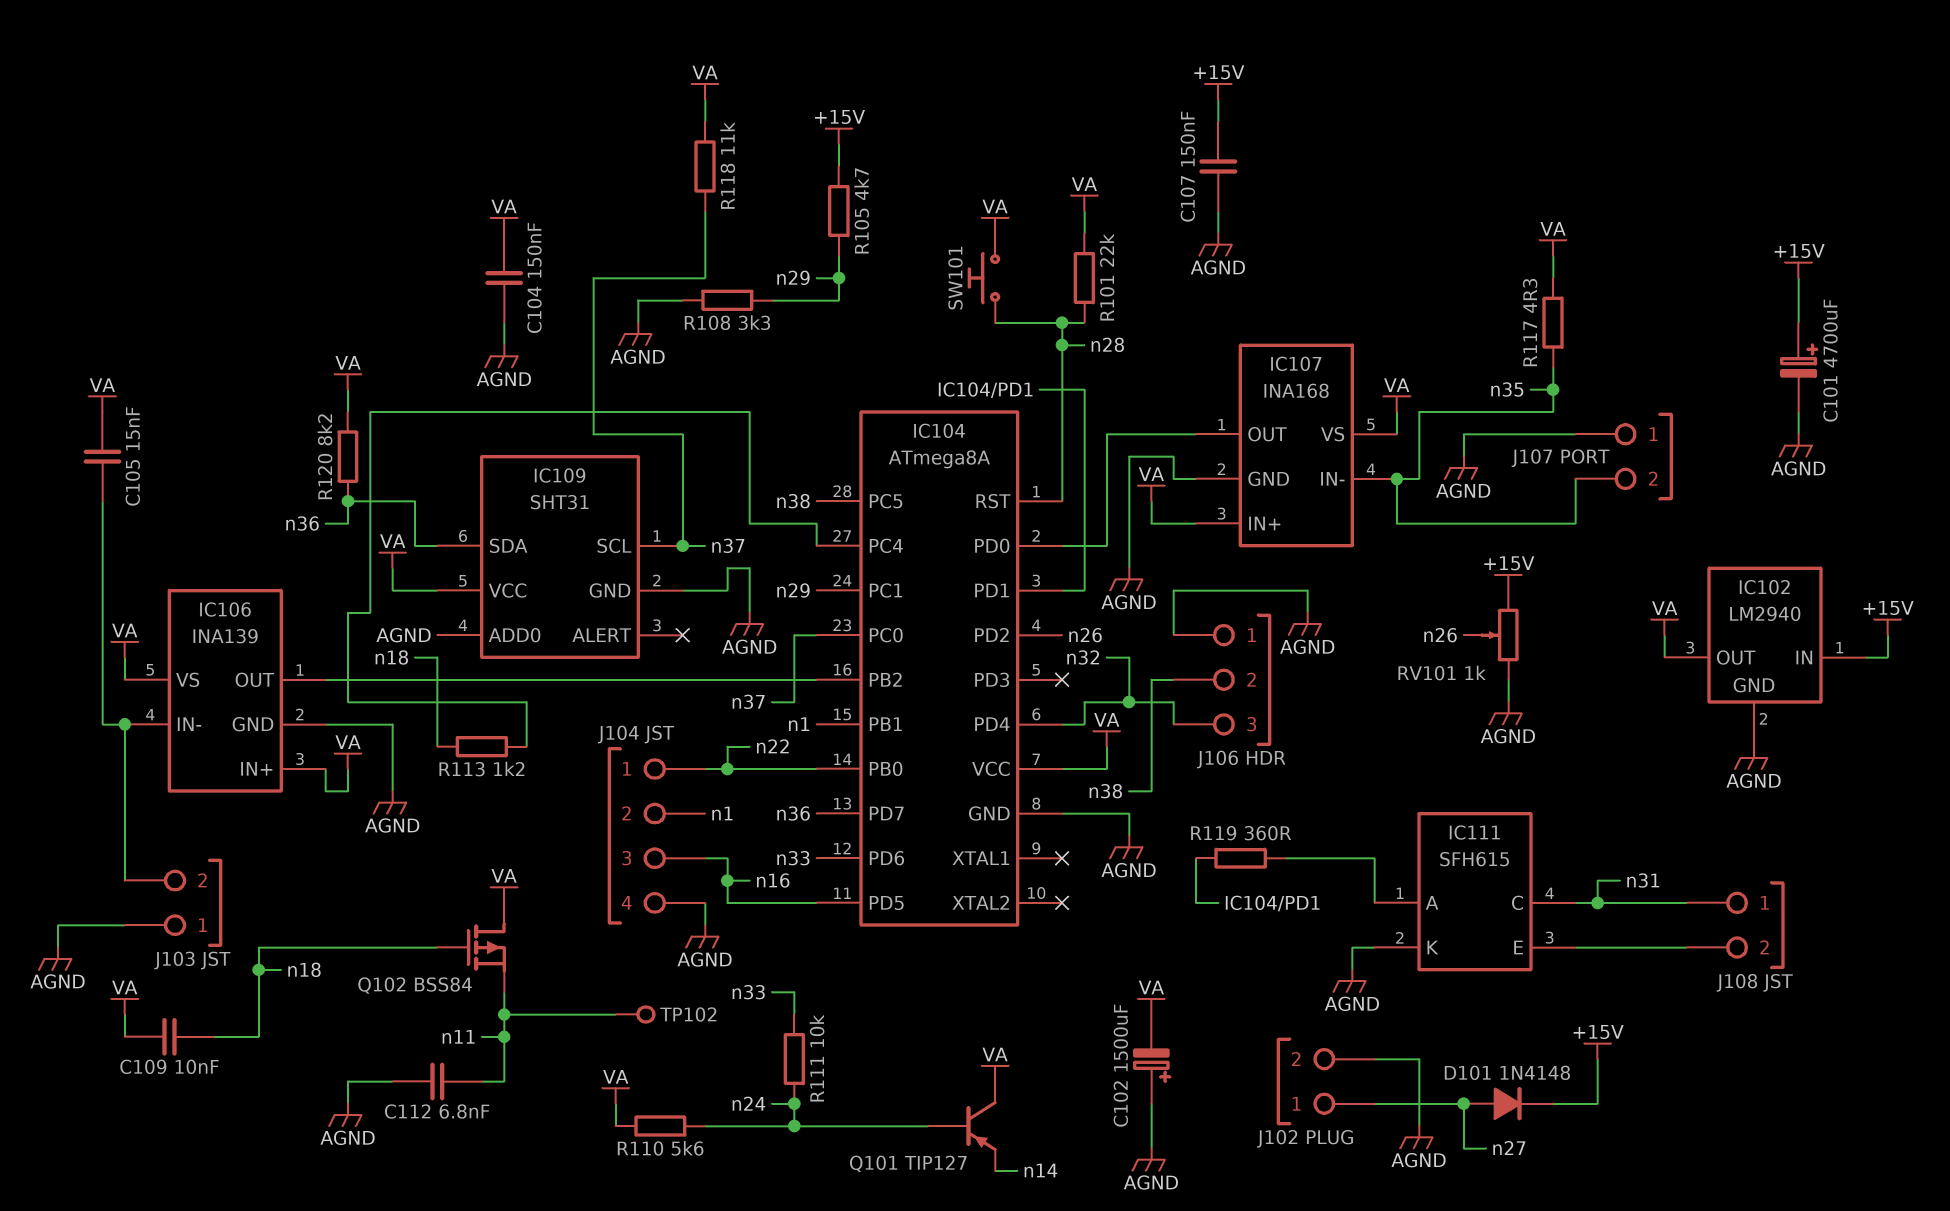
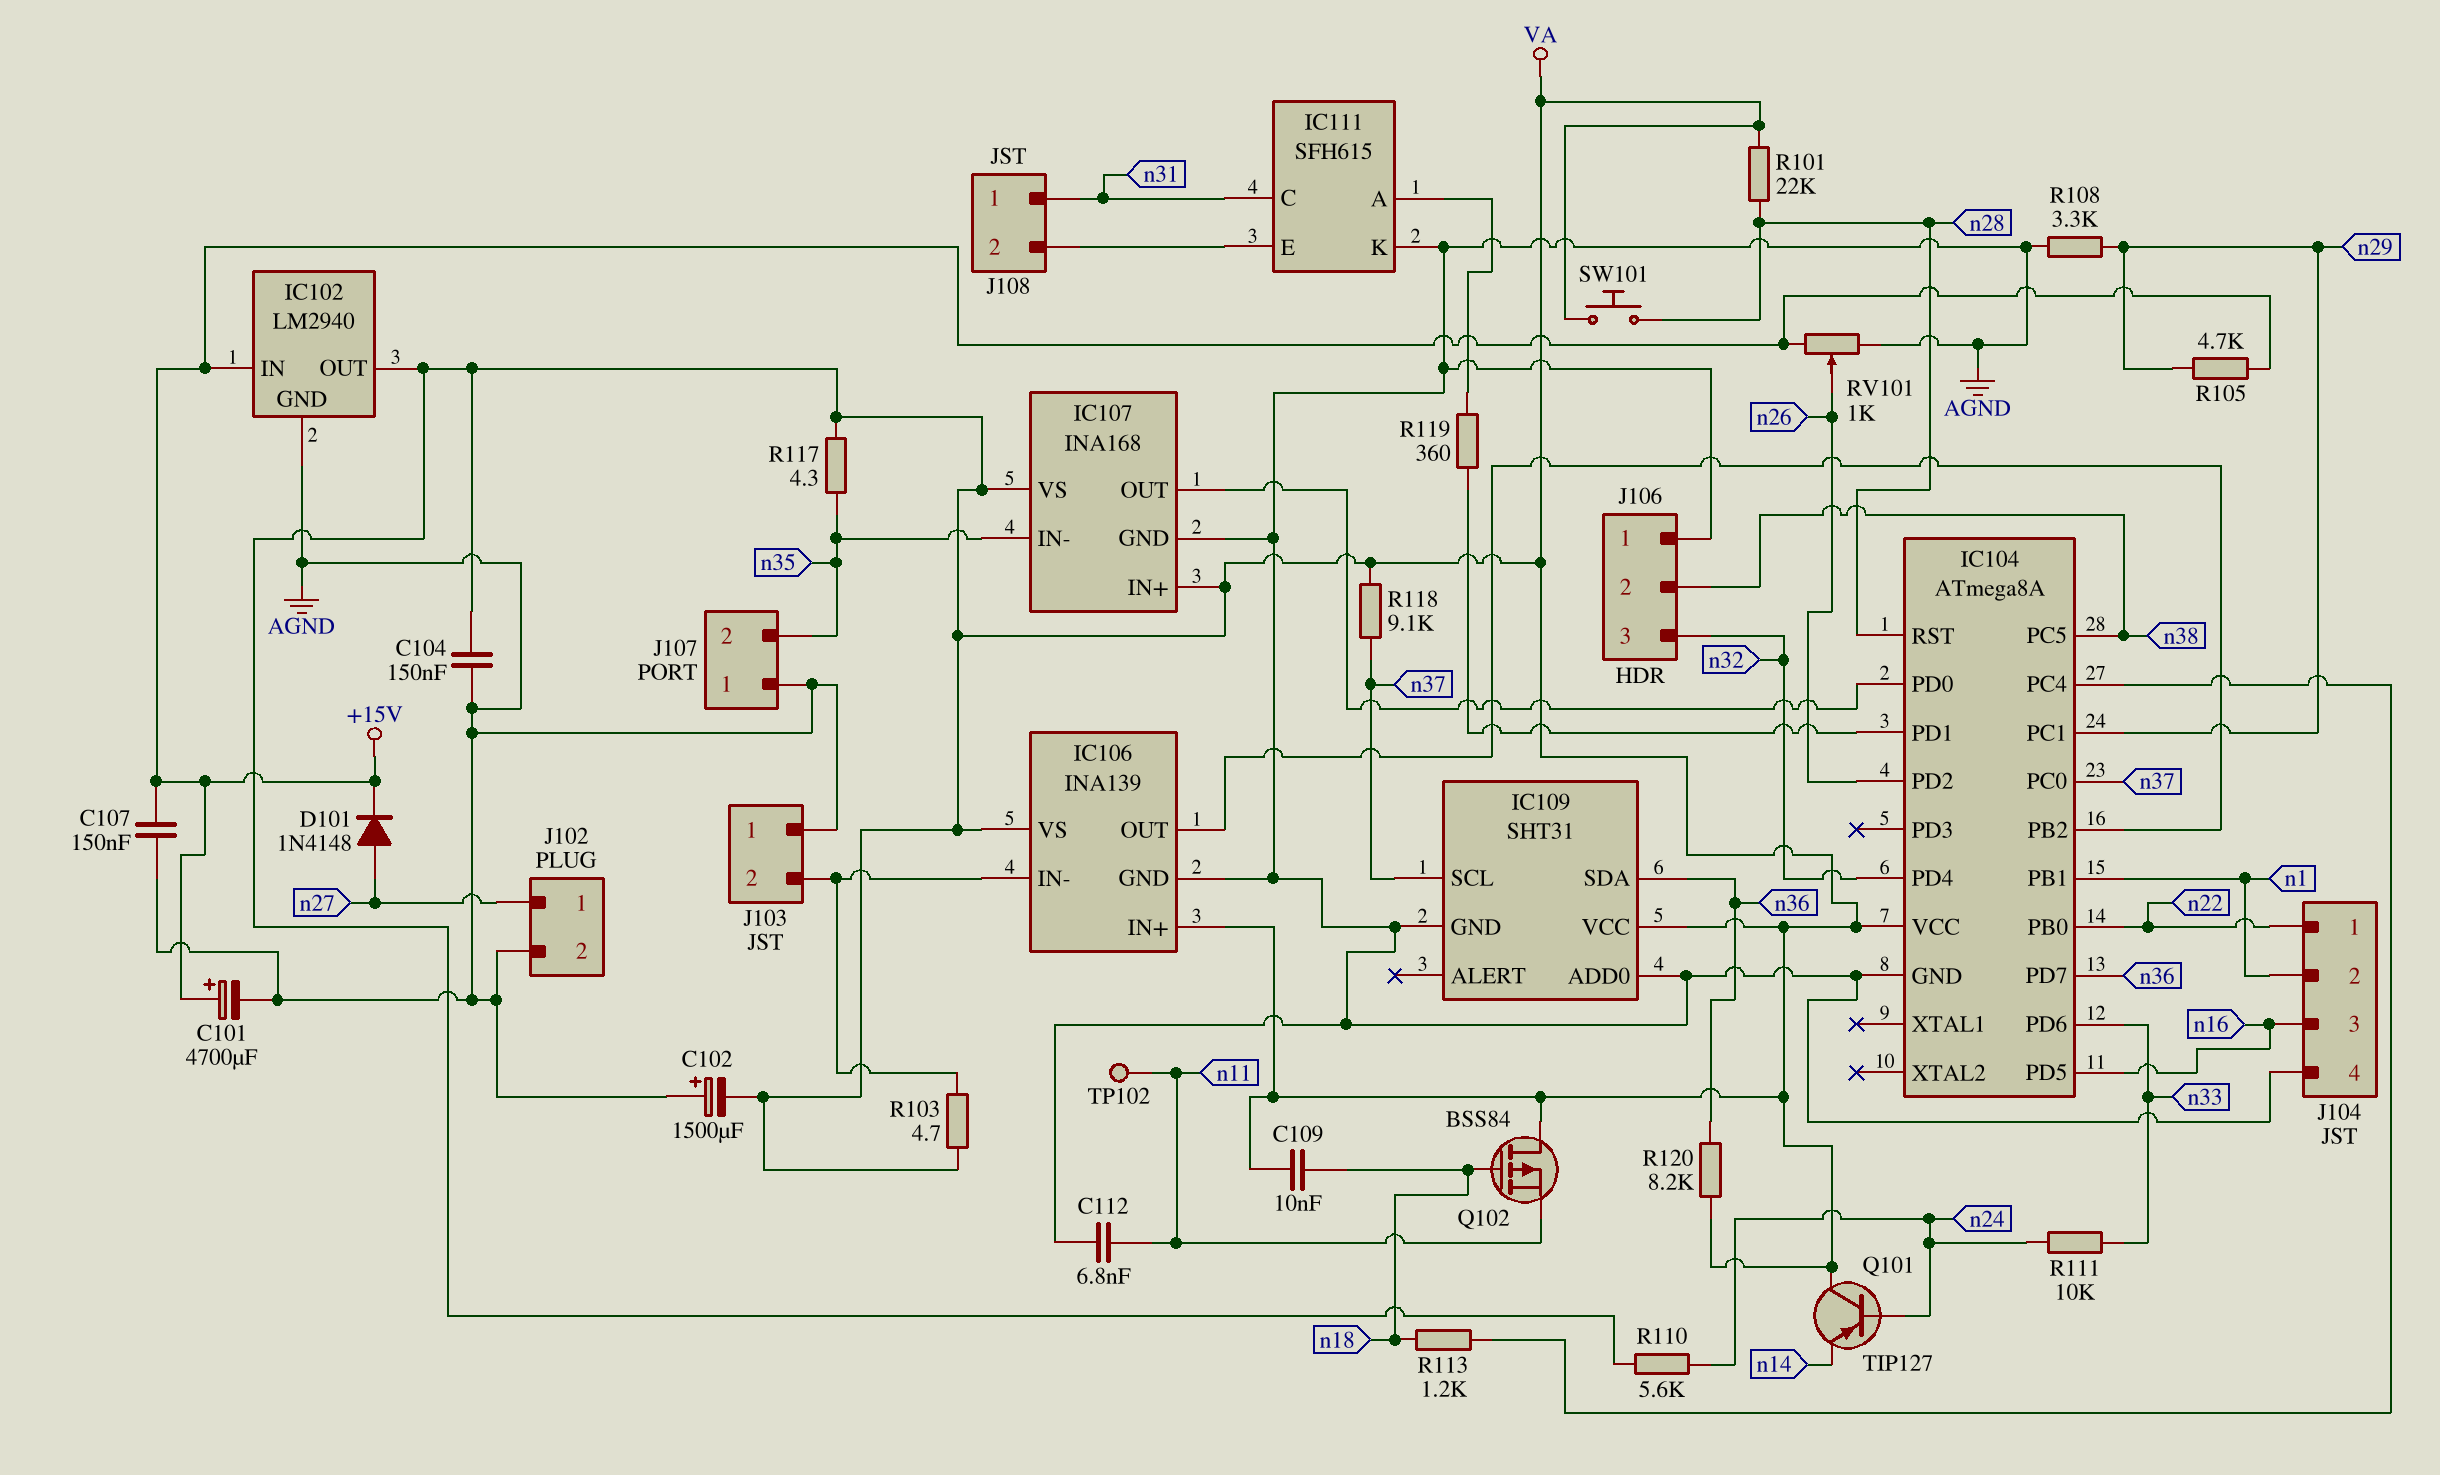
C105: 15nF (IC106/IN-, VA) -> none
R103: none -> 4.7 (IC106/IN-, VA)
R118: 11k (VA, n37) -> 9.1k (VA, n37)

